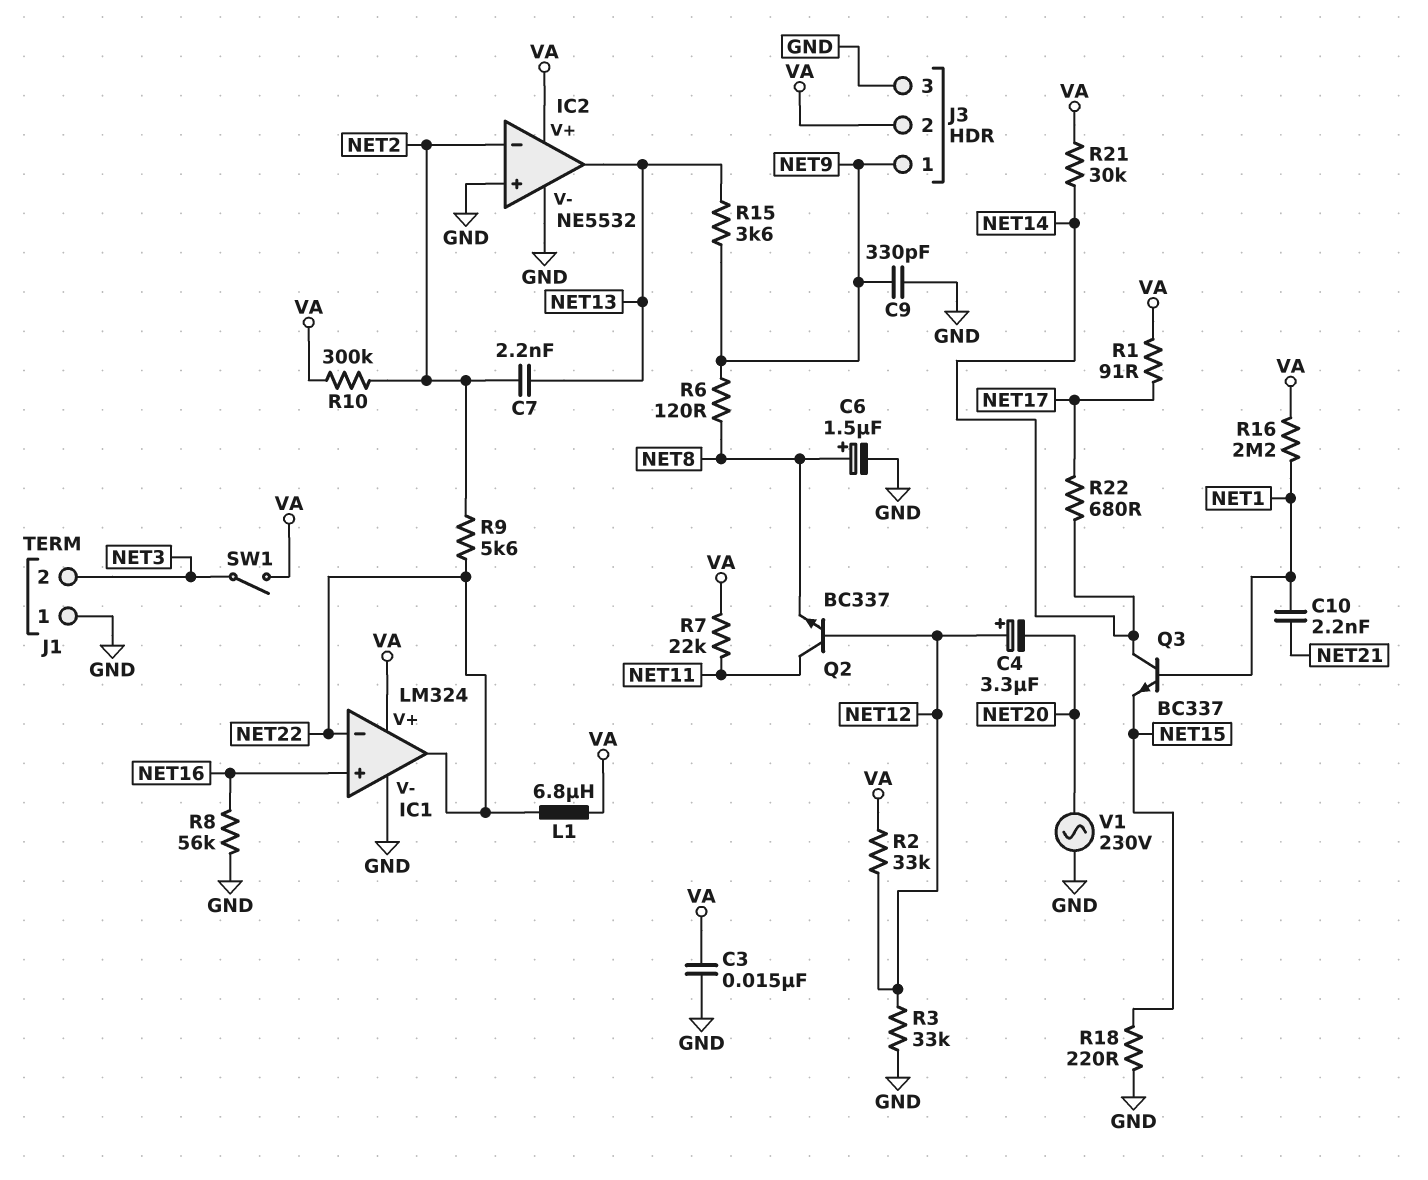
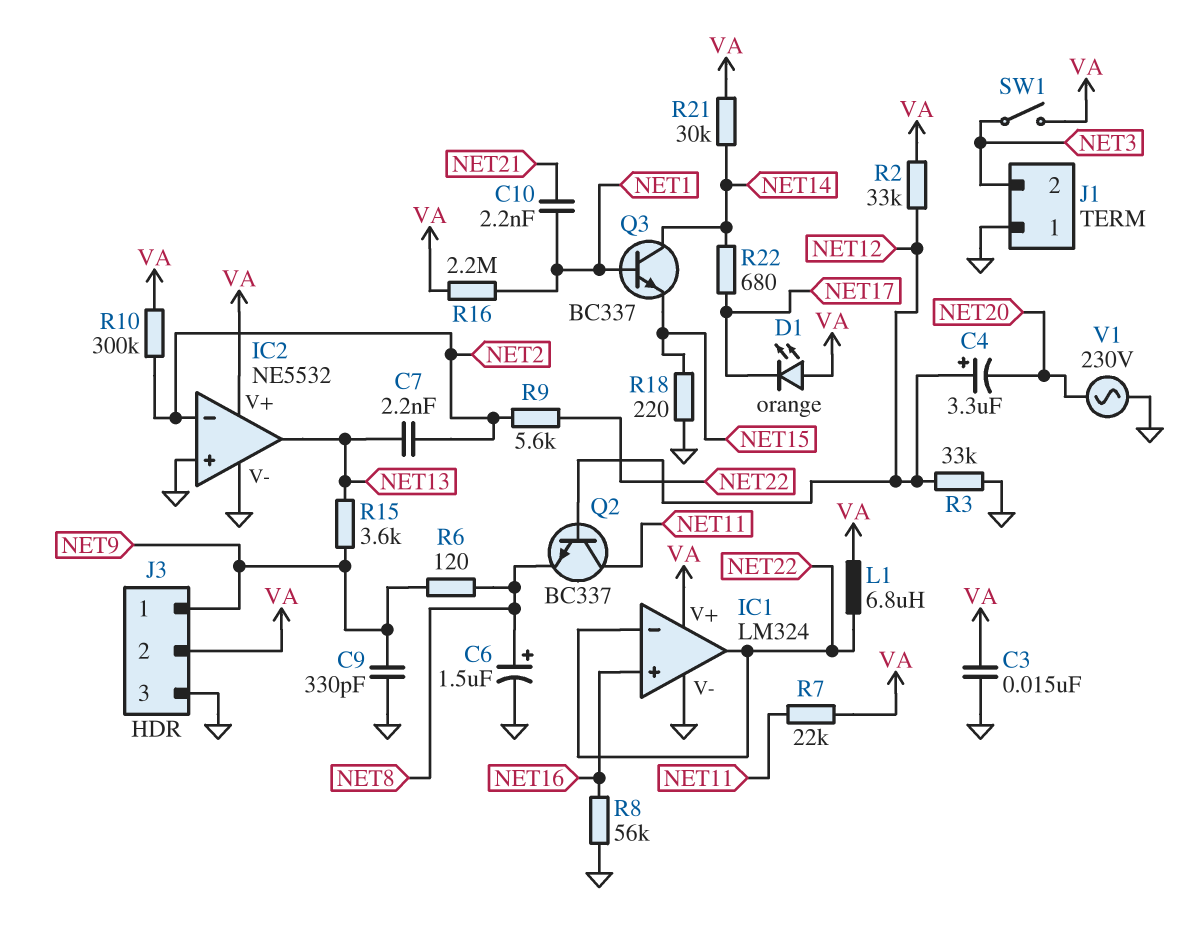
D1: none -> LED orange (A VA, K NET17)
R1: 91 (NET17, VA) -> none

